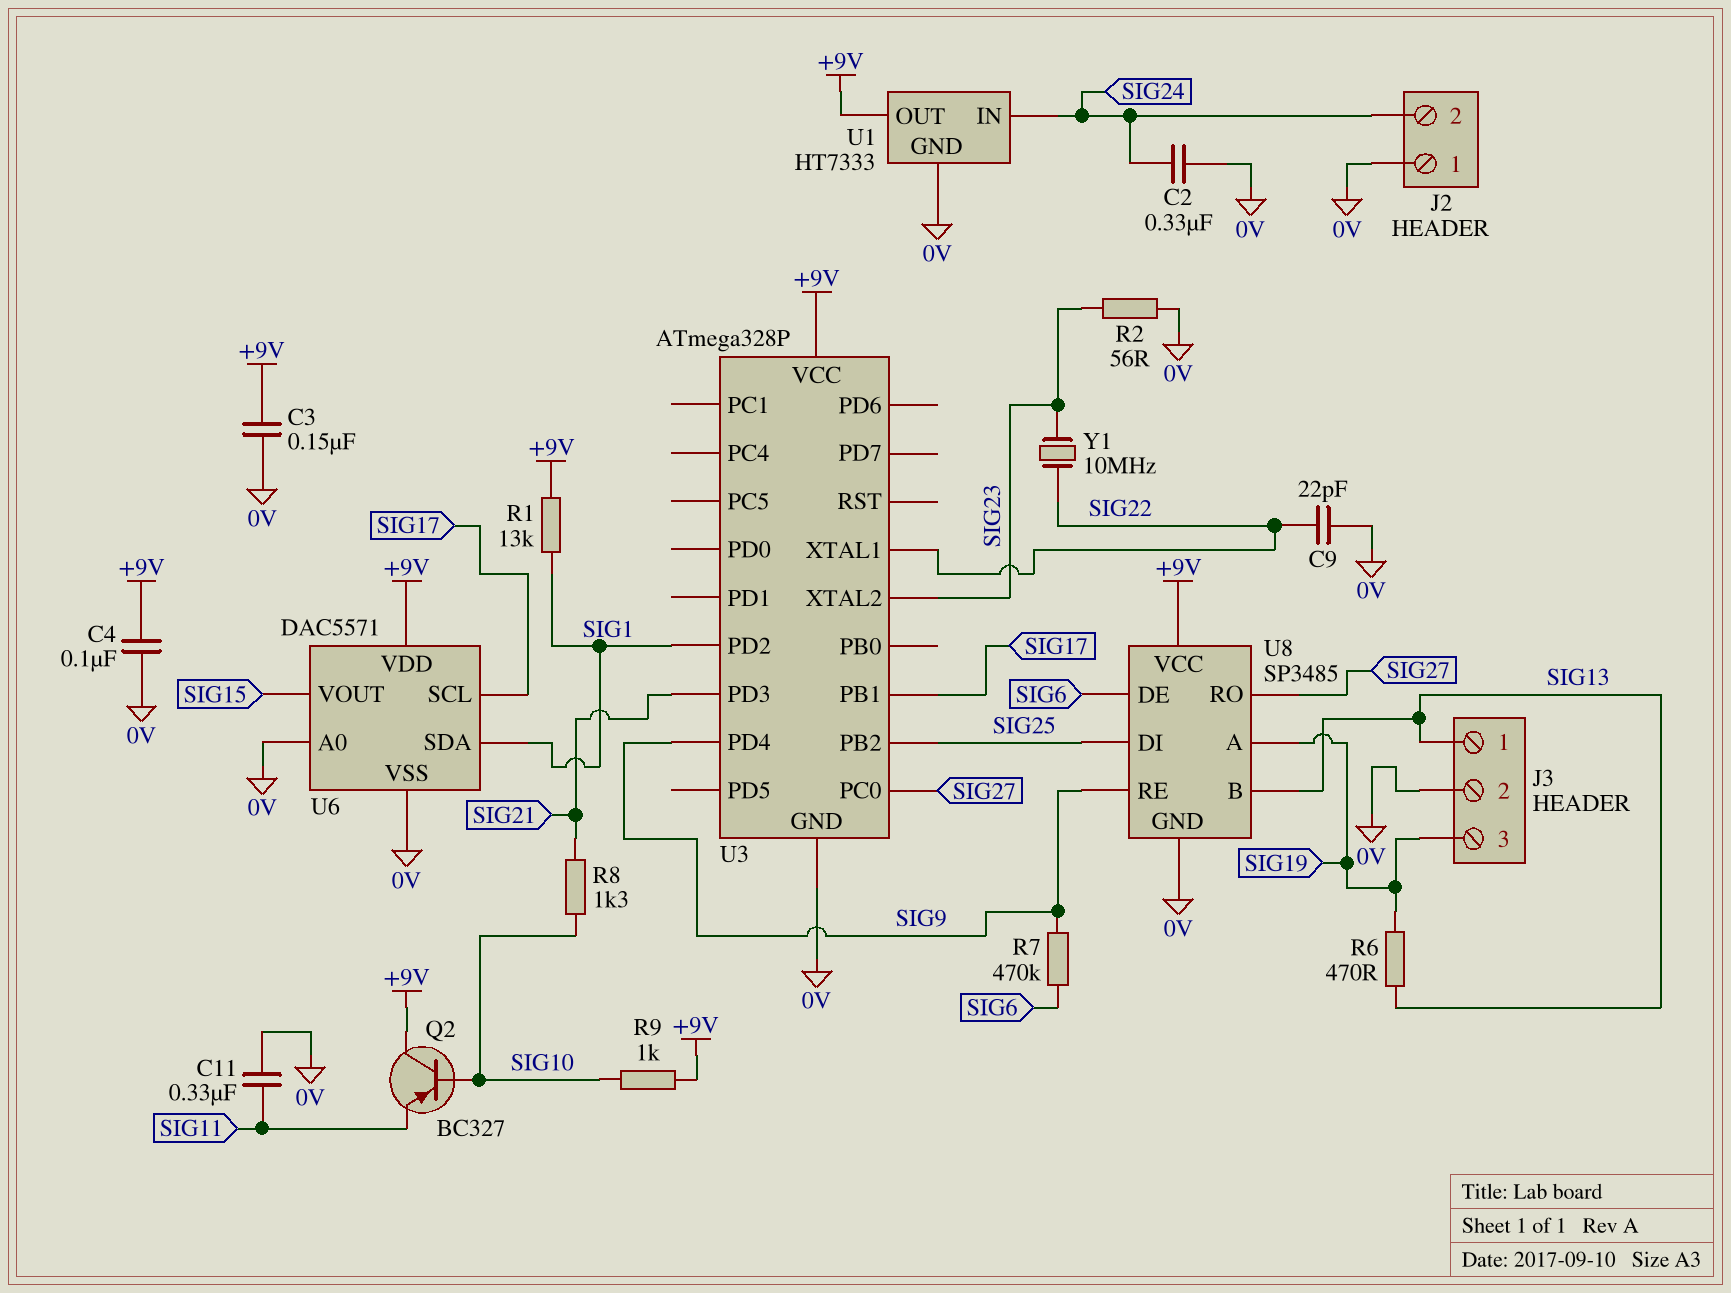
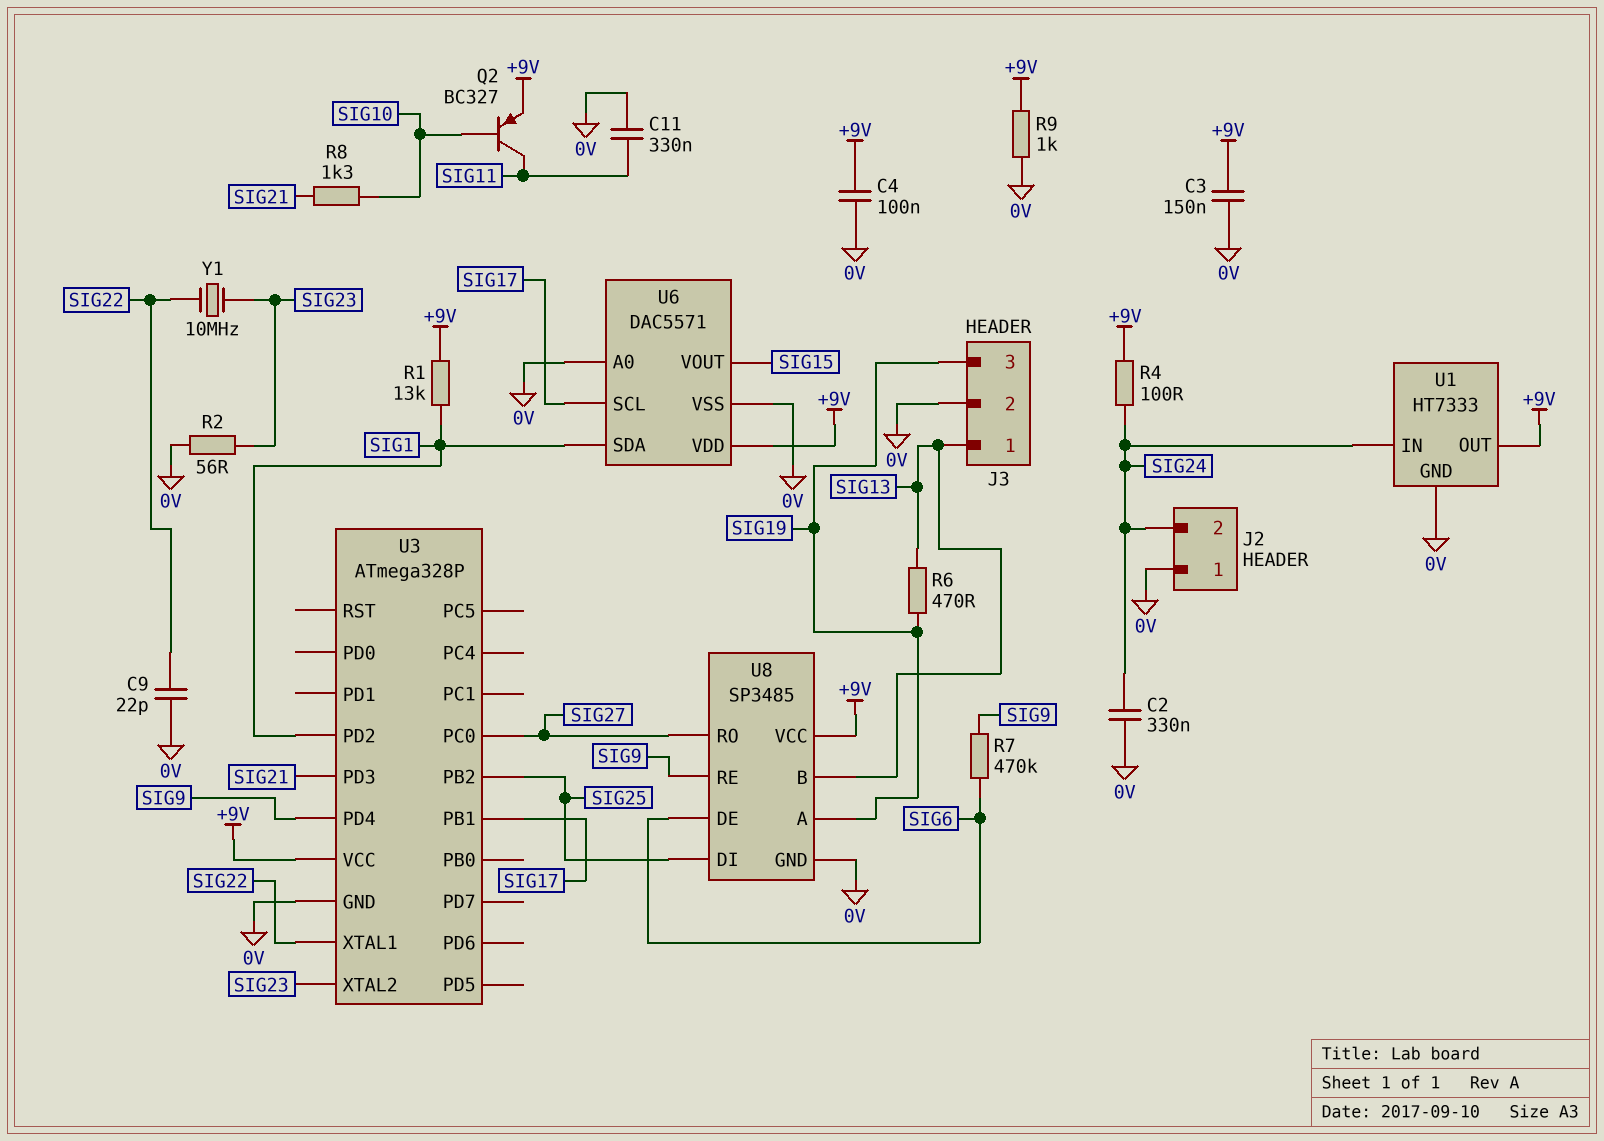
Q2: PNP BC327 (B SIG10, C +9V, E SIG11) -> PNP BC327 (B SIG10, C SIG11, E +9V)
R4: none -> 100 (+9V, SIG24)
R9: 1k (+9V, SIG10) -> 1k (+9V, 0V)

